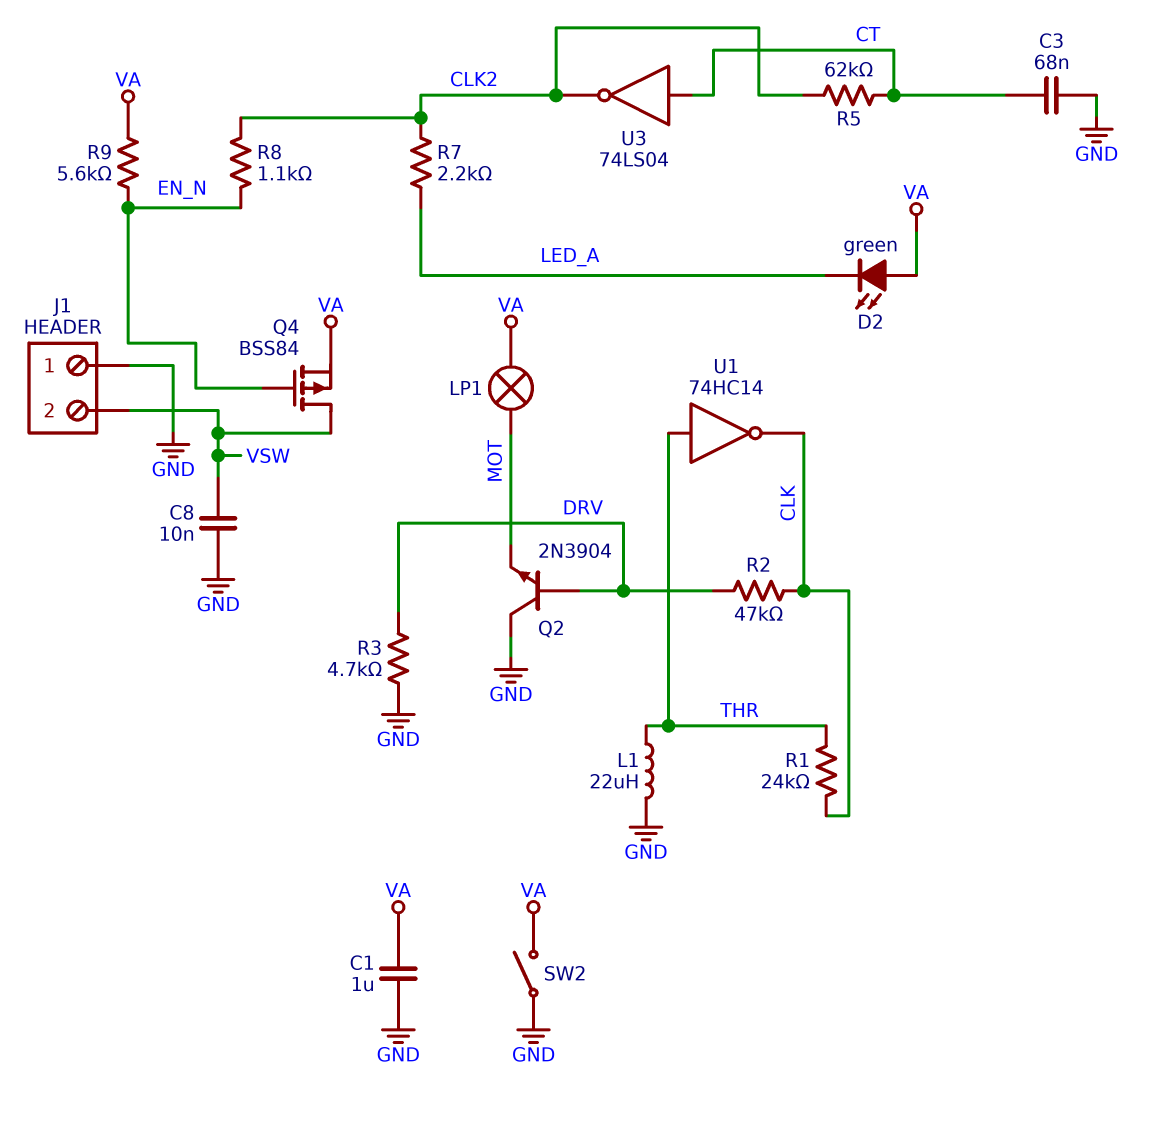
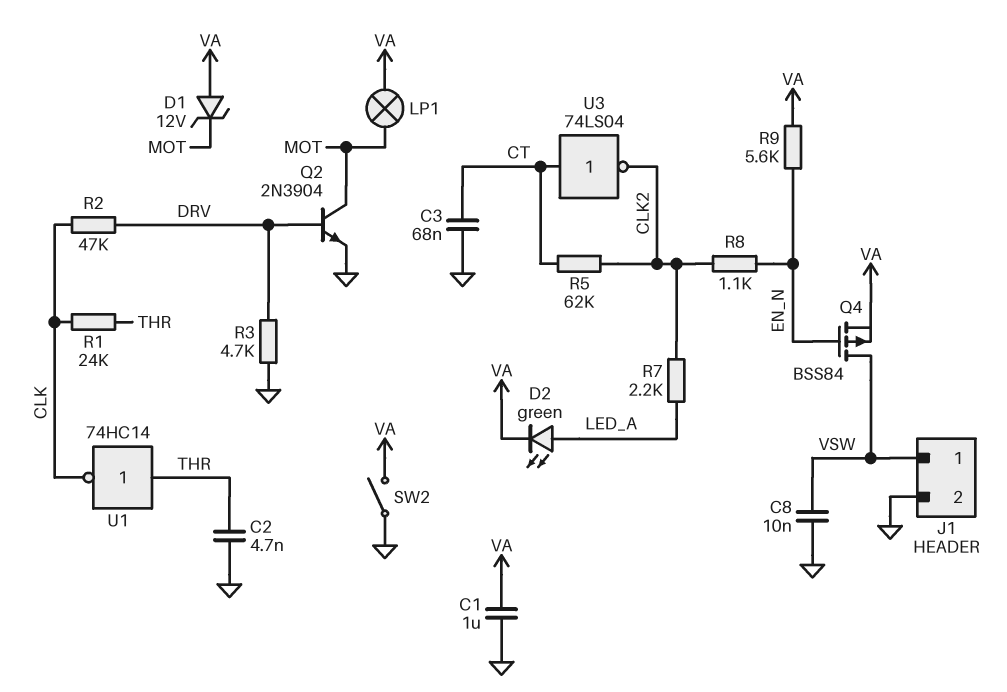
C2: none -> 4.7nF (GND, THR)
D1: none -> zener 12V (A VA, K MOT)
D2: LED green (A VA, K LED_A) -> LED green (A LED_A, K VA)
J1 pin 1: GND -> VSW
J1 pin 2: VSW -> GND
L1: 22uH (GND, THR) -> none
Q2: NPN 2N3904 (B DRV, C GND, E MOT) -> NPN 2N3904 (B DRV, C MOT, E GND)

